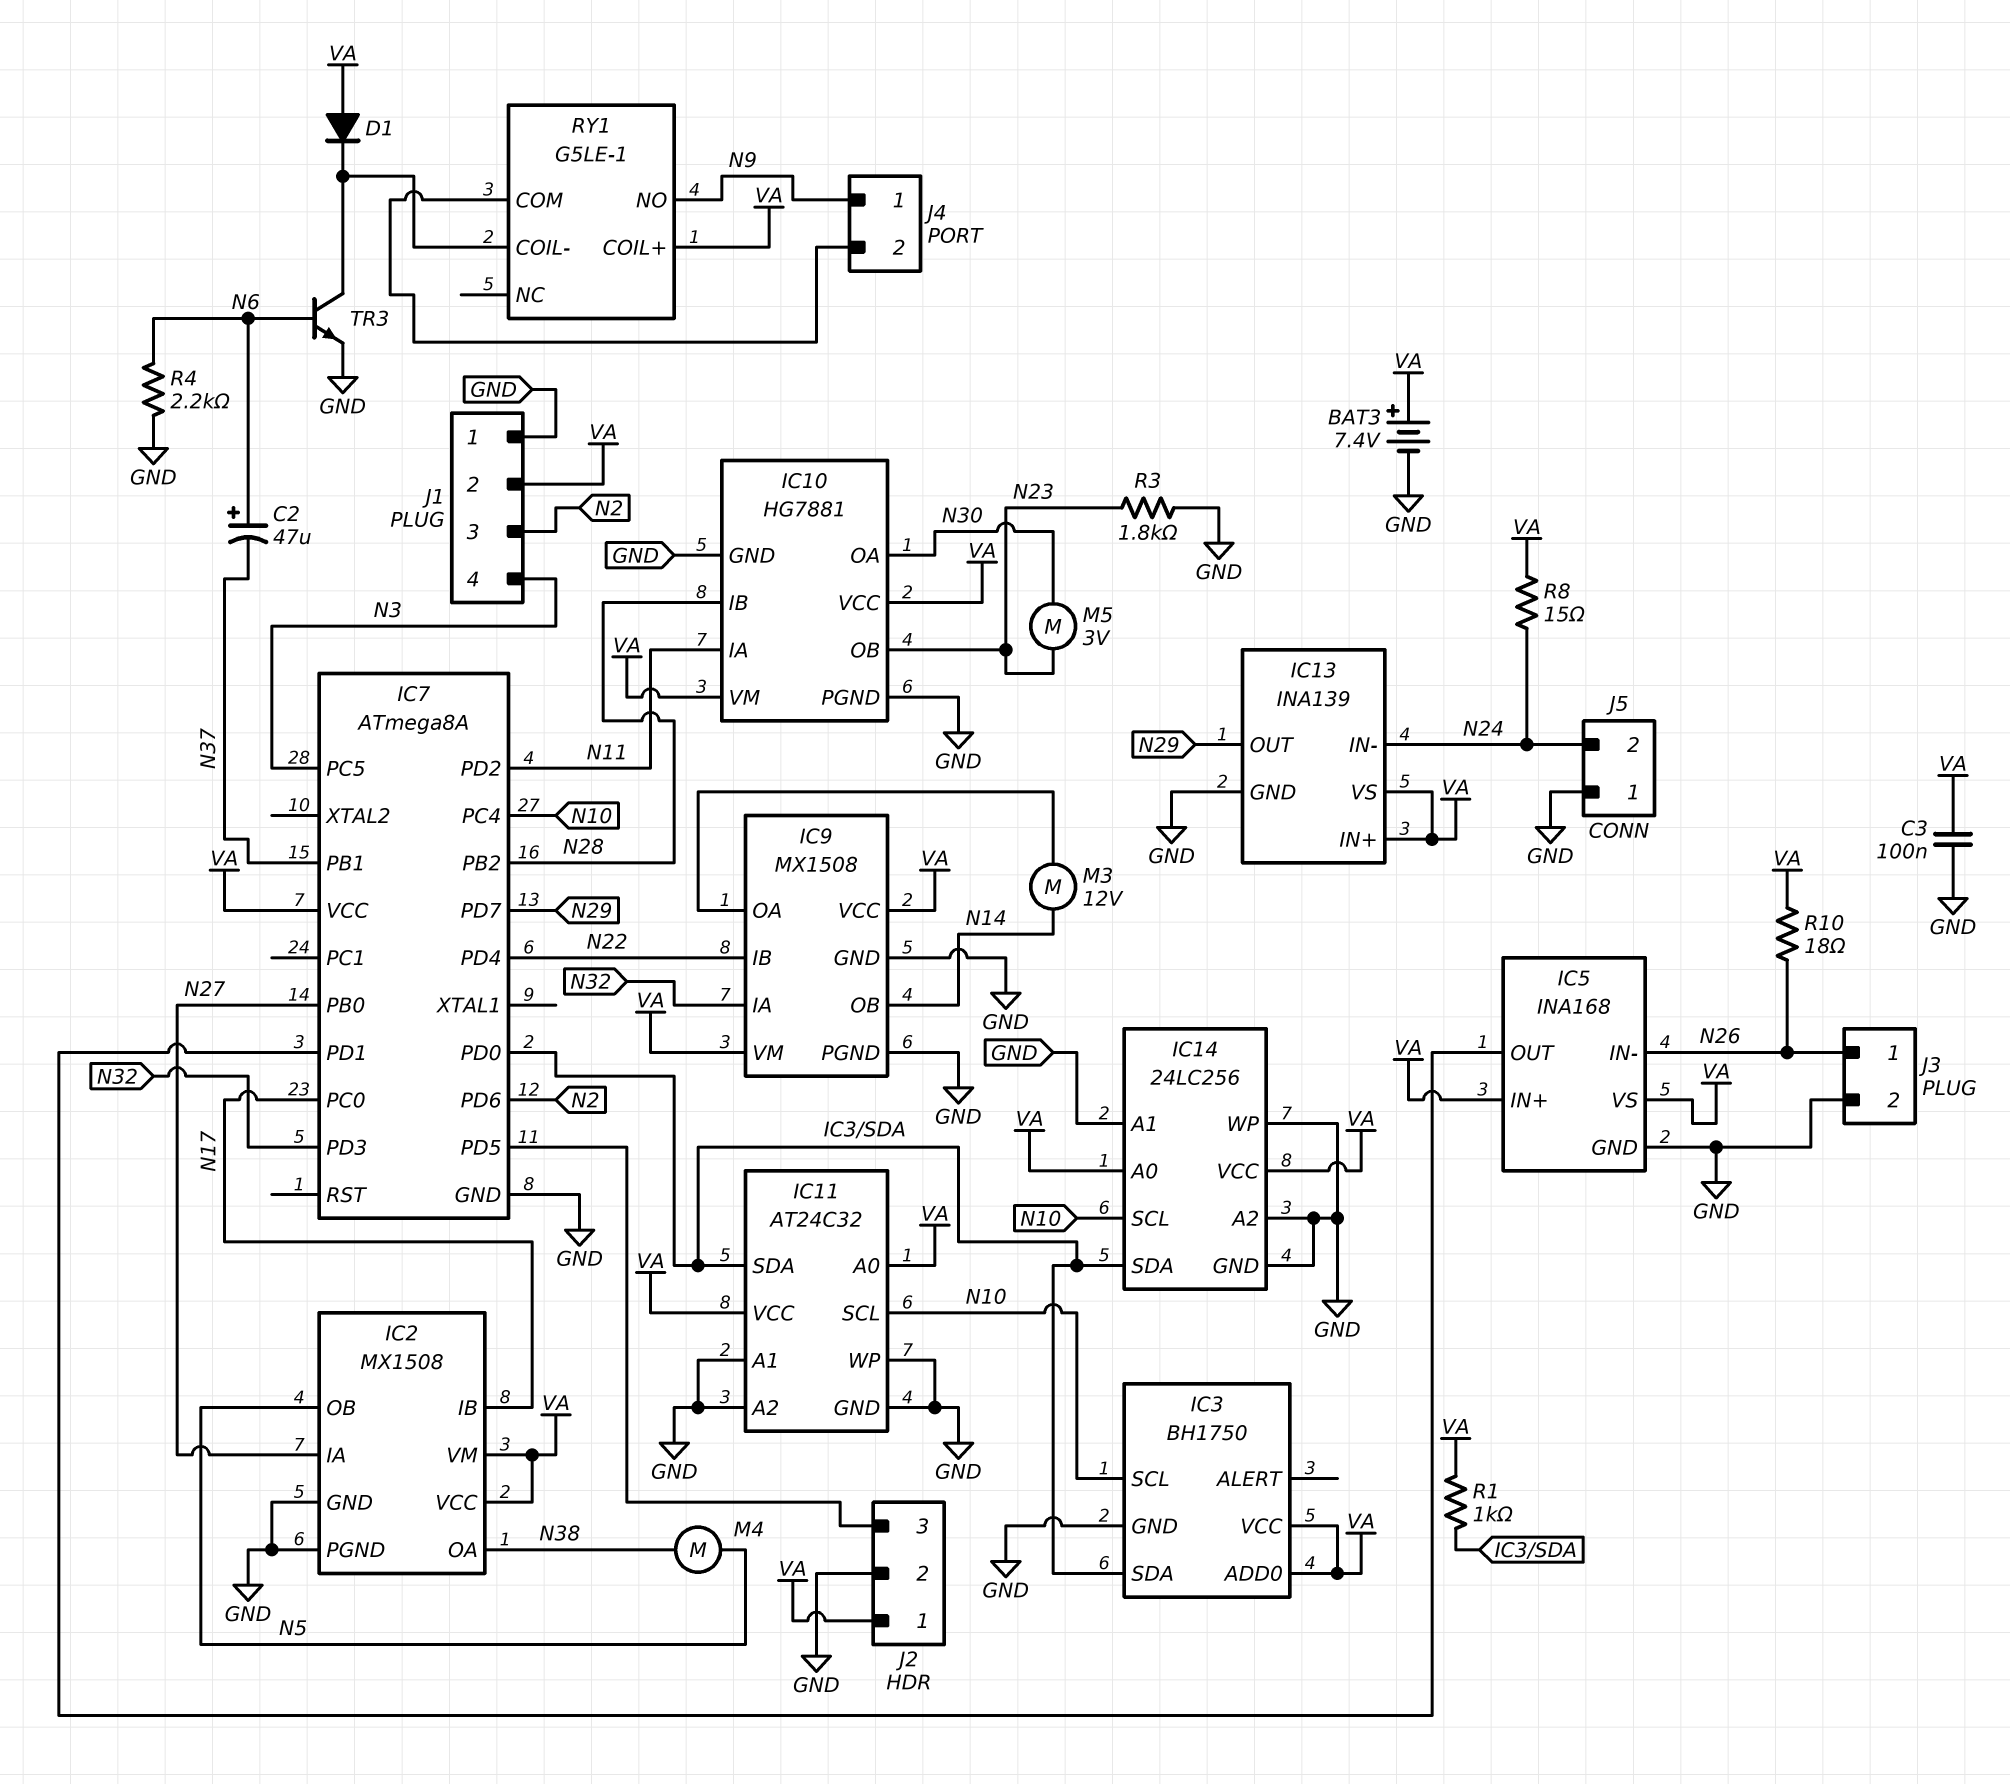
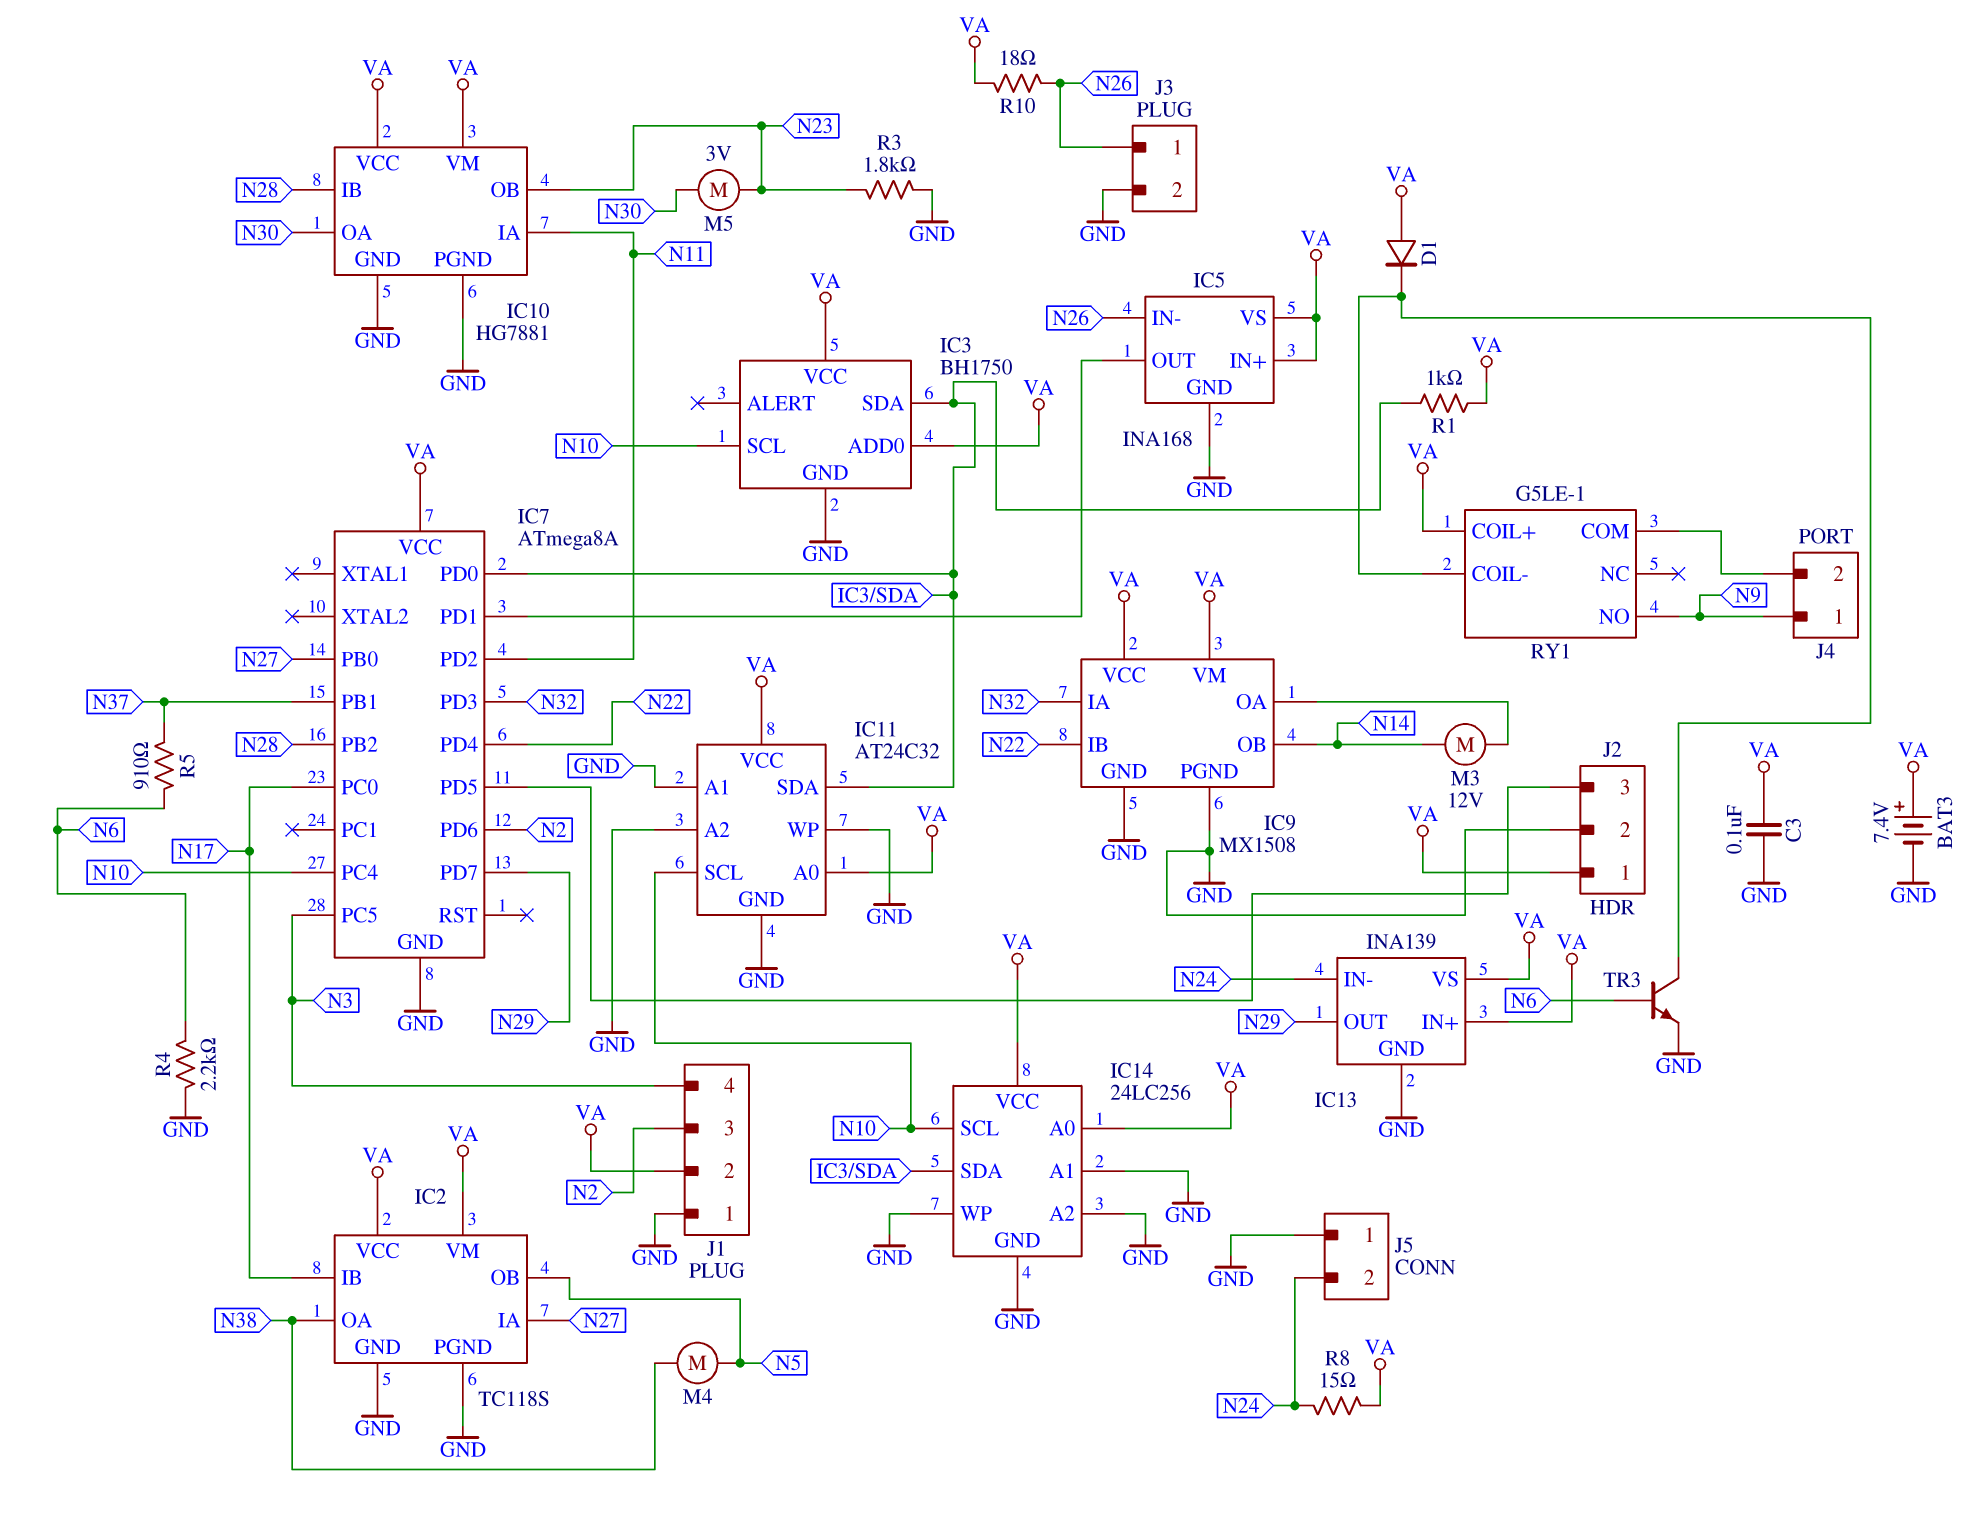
C2: 47uF (plus N6, minus N37) -> none
IC2: MX1508 -> TC118S
R5: none -> 910 (N6, N37)

